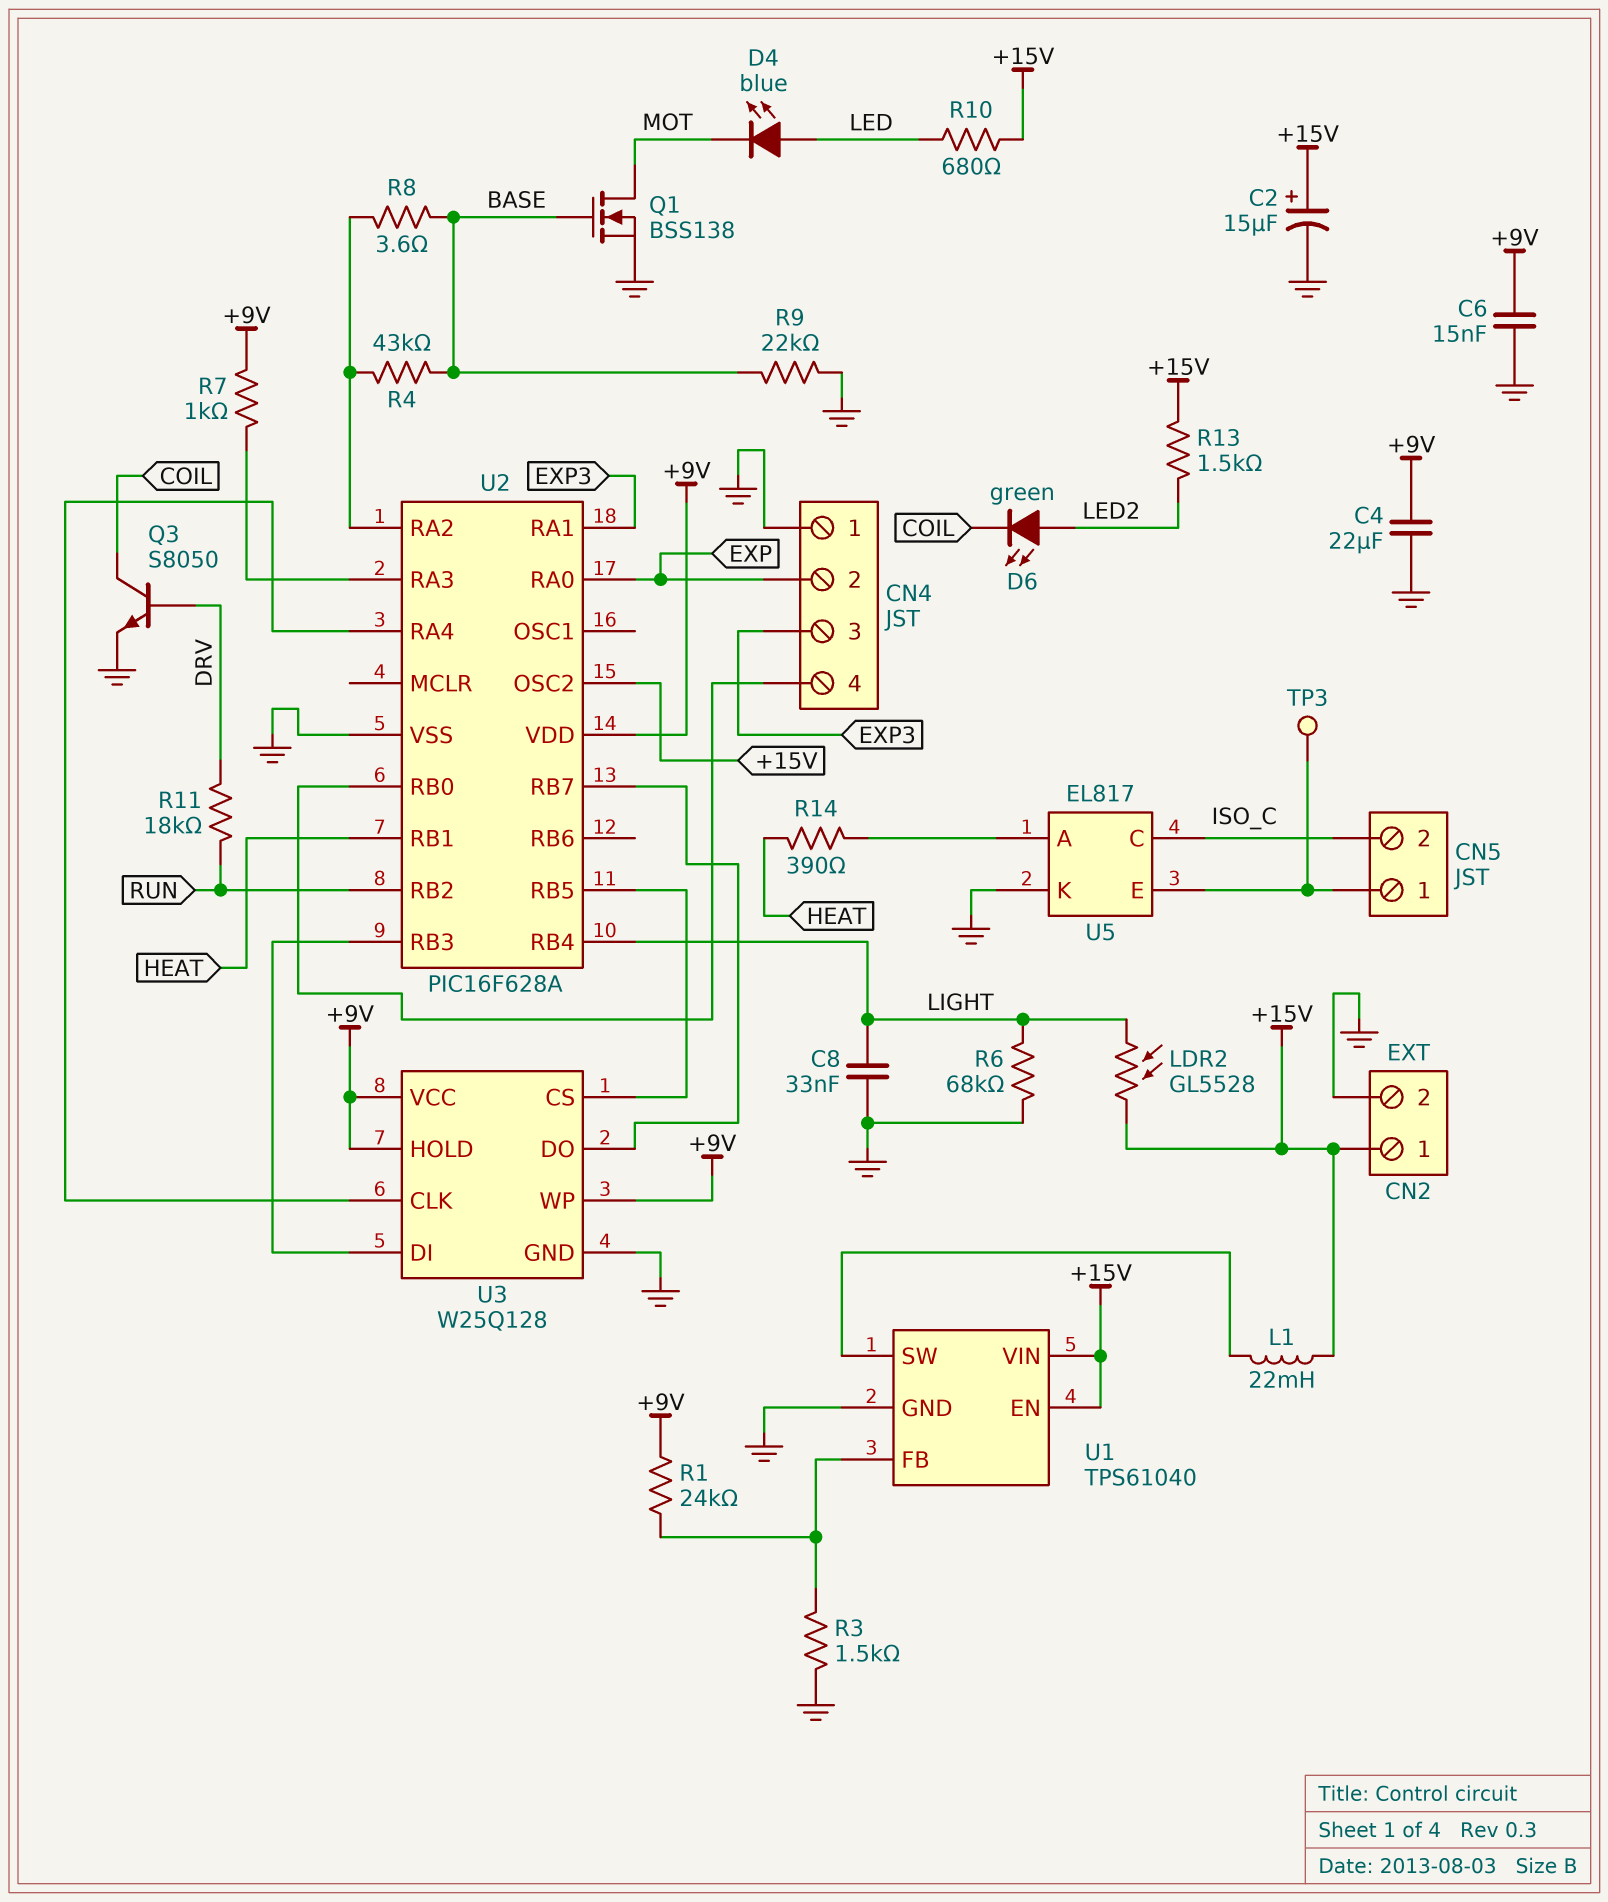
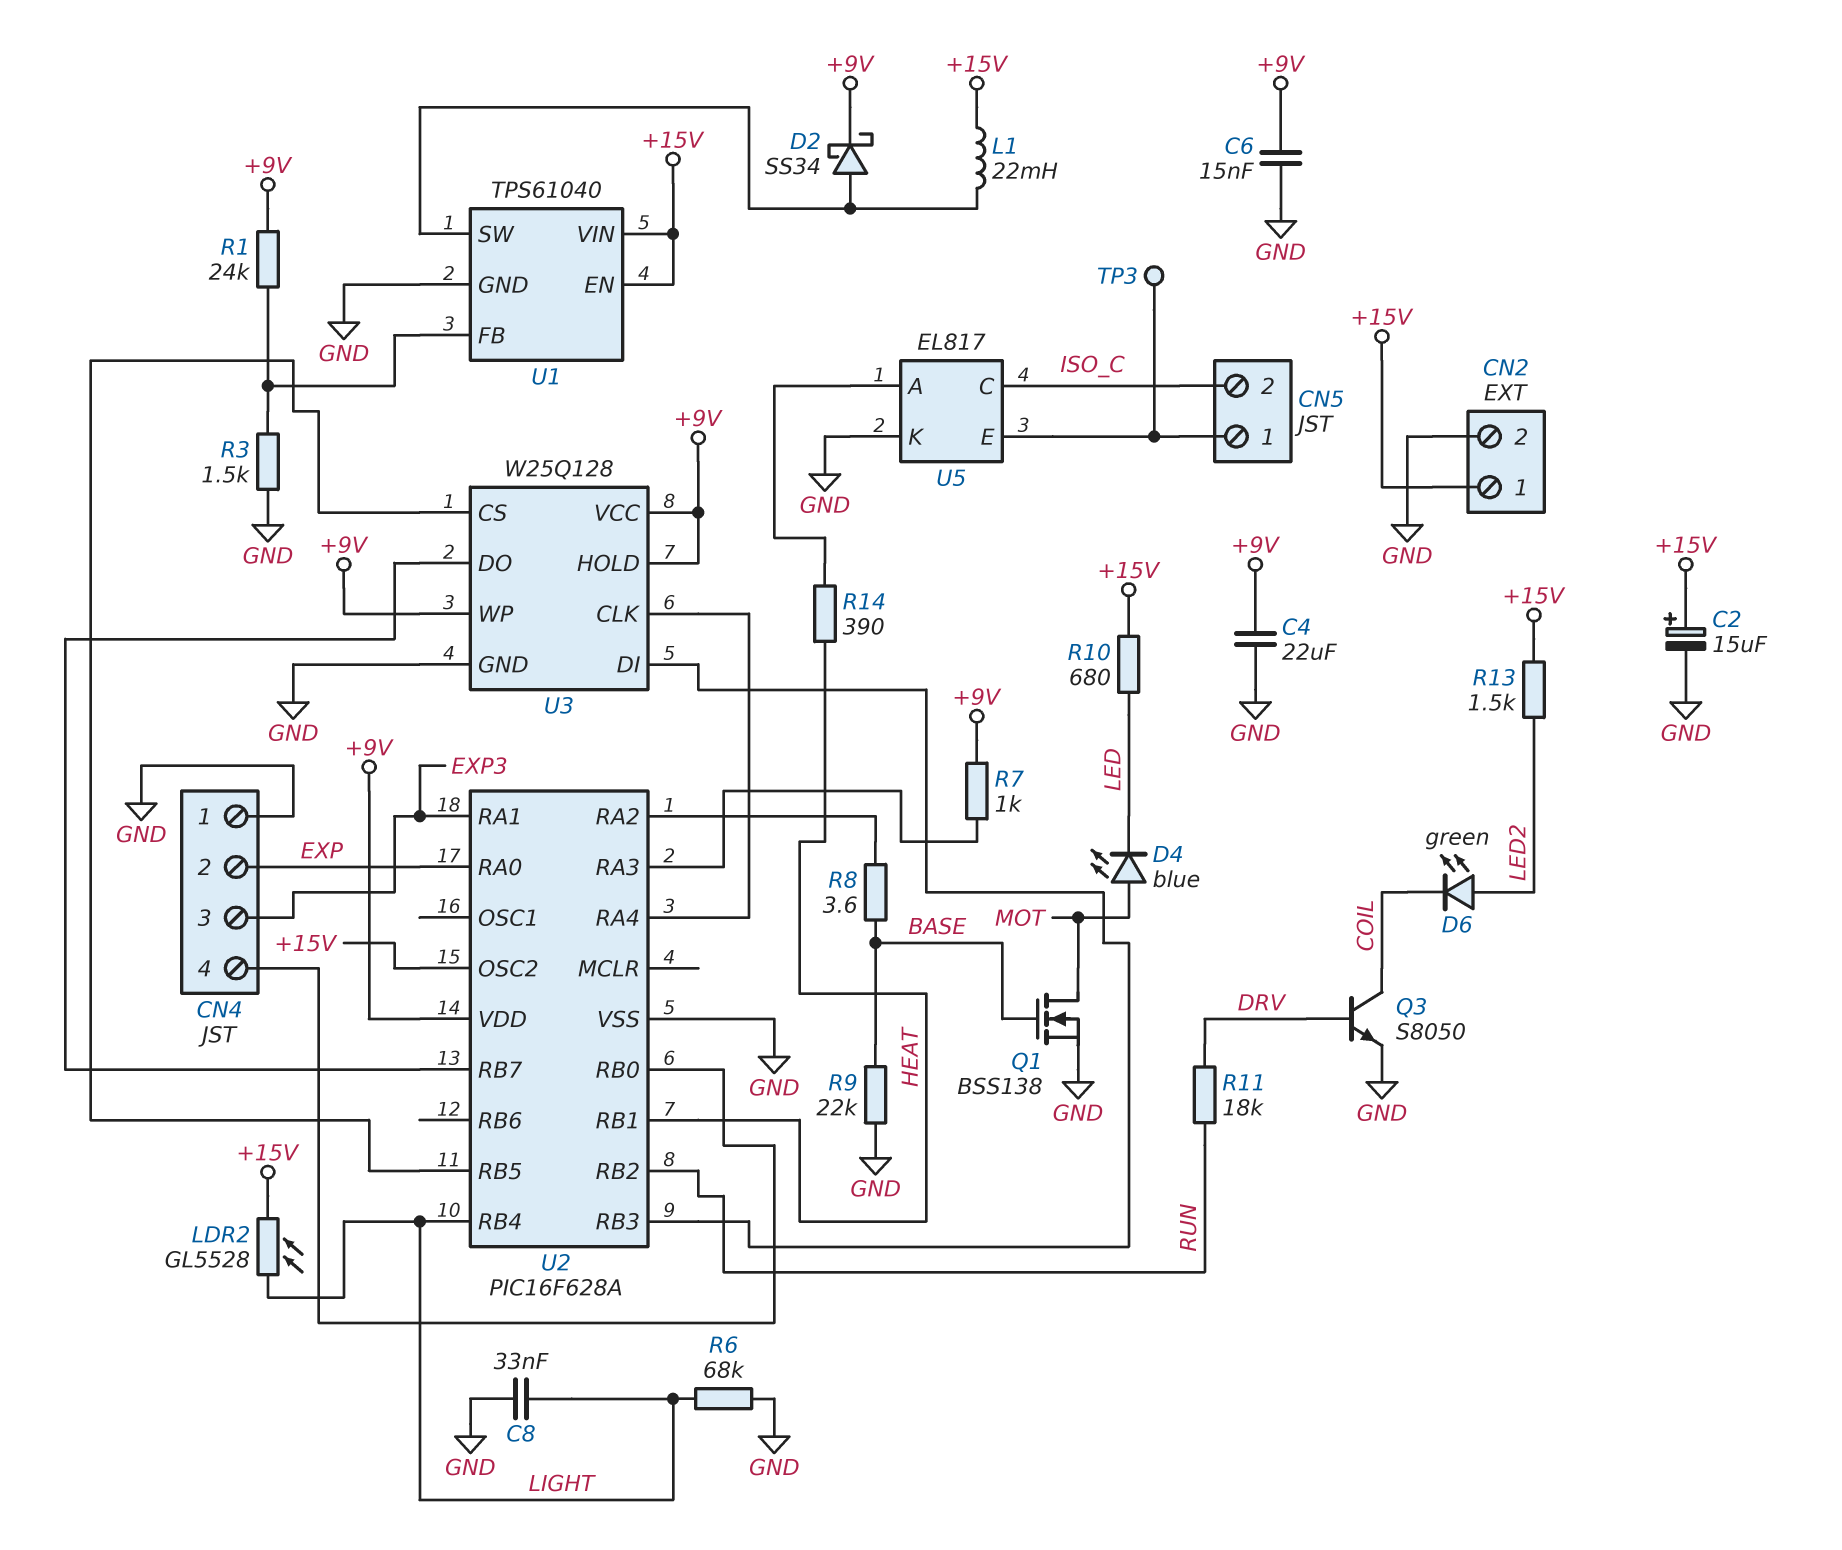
D2: none -> schottky SS34 (A U1/SW, K +9V)
D4: LED blue (A LED, K MOT) -> LED blue (A MOT, K LED)
R4: 43k (BASE, U2/RA2) -> none

